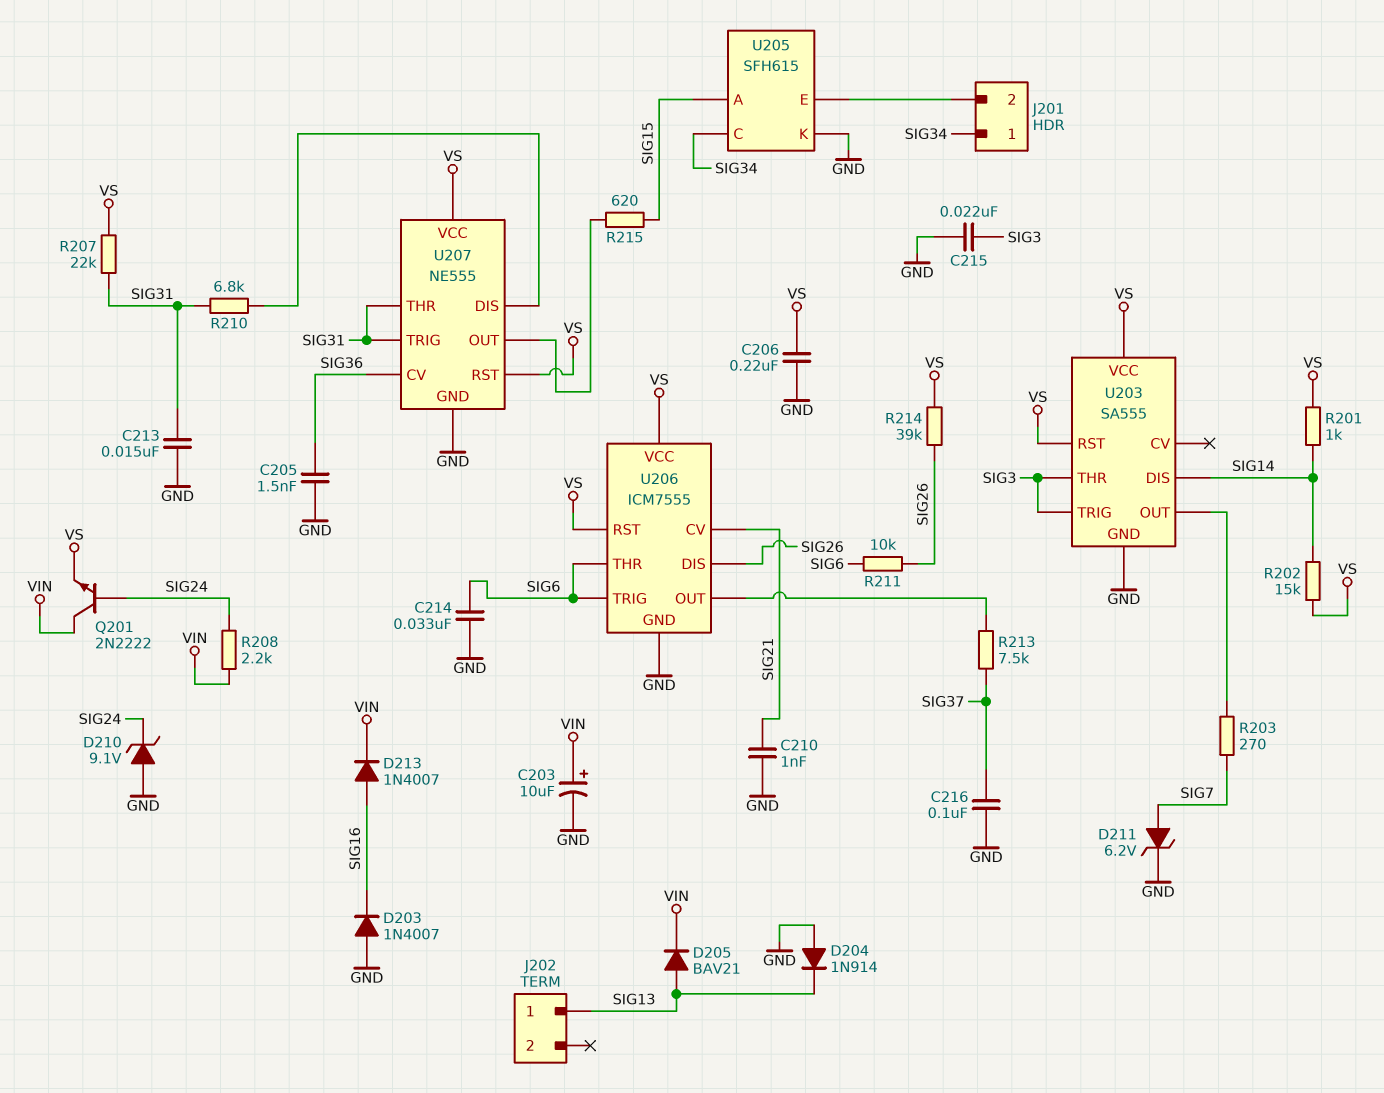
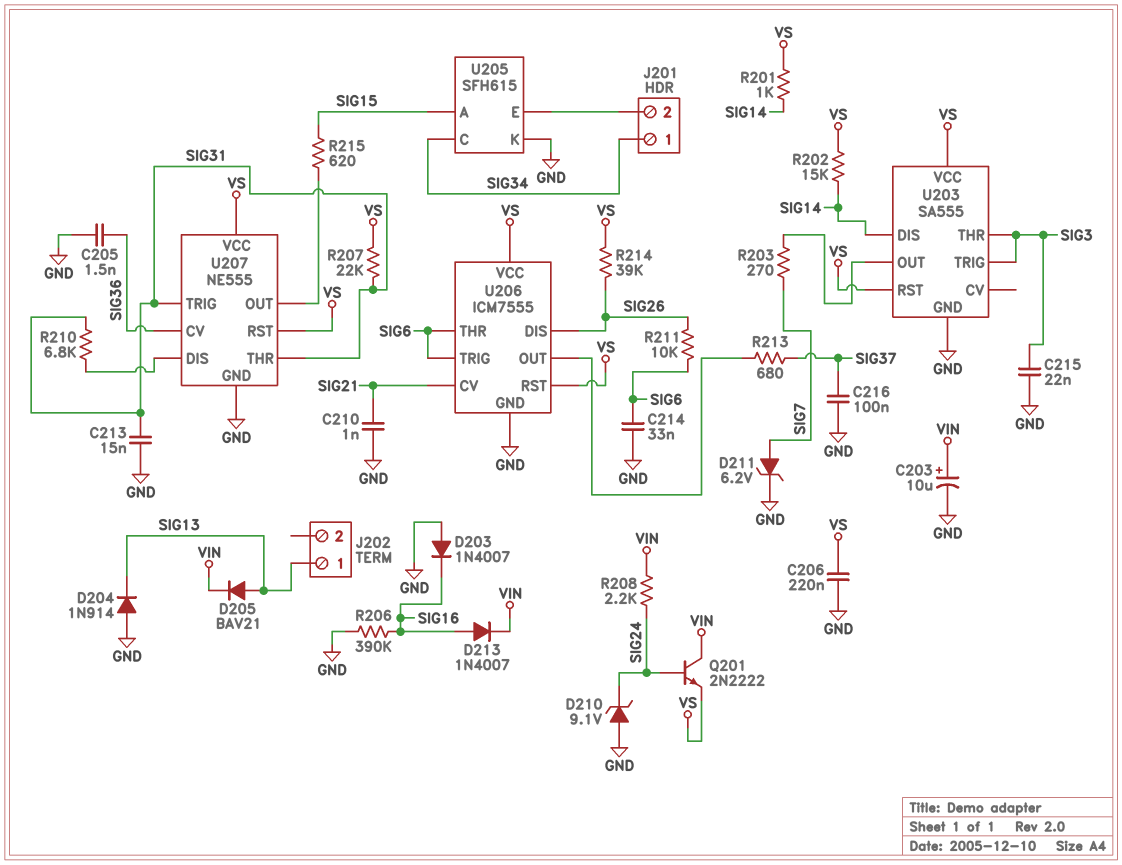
R206: none -> 390k (GND, SIG16)
R213: 7.5k (SIG37, U206/OUT) -> 680 (SIG37, U206/OUT)

